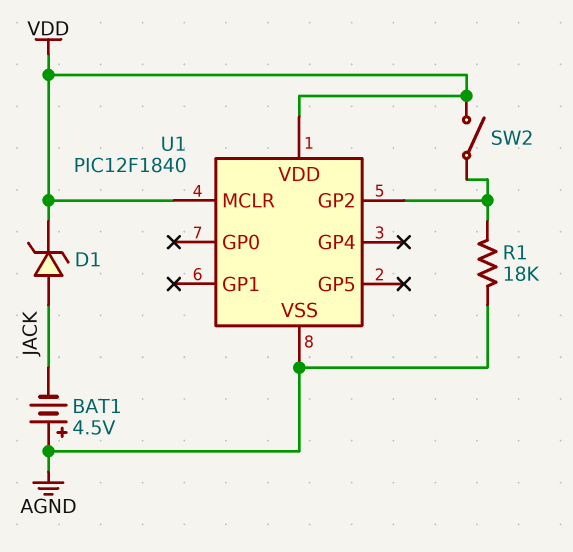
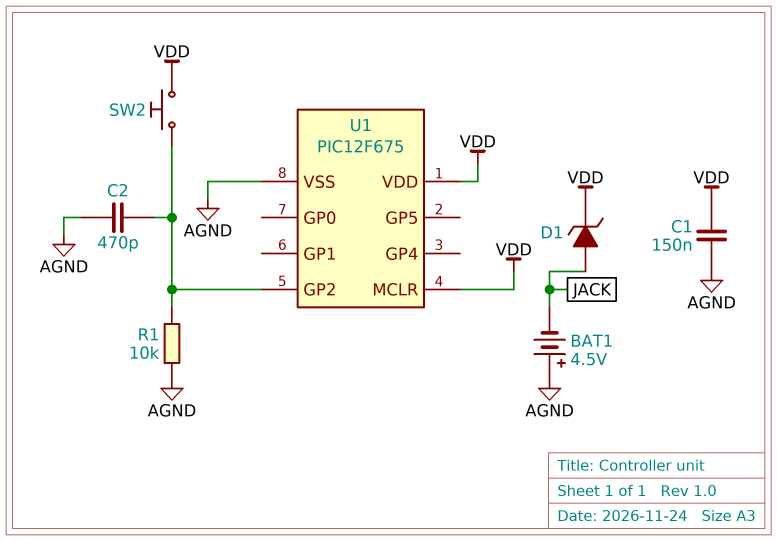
C1: none -> 150nF (AGND, VDD)
C2: none -> 470pF (AGND, U1/GP2)
R1: 18k (AGND, U1/GP2) -> 10k (AGND, U1/GP2)
SW2: switch (U1/GP2, VDD) -> button (U1/GP2, VDD)
U1: PIC12F1840 -> PIC12F675

